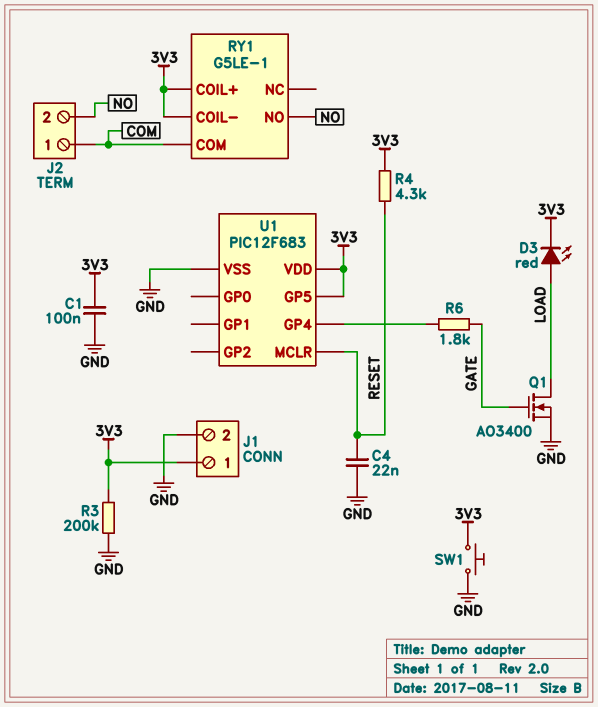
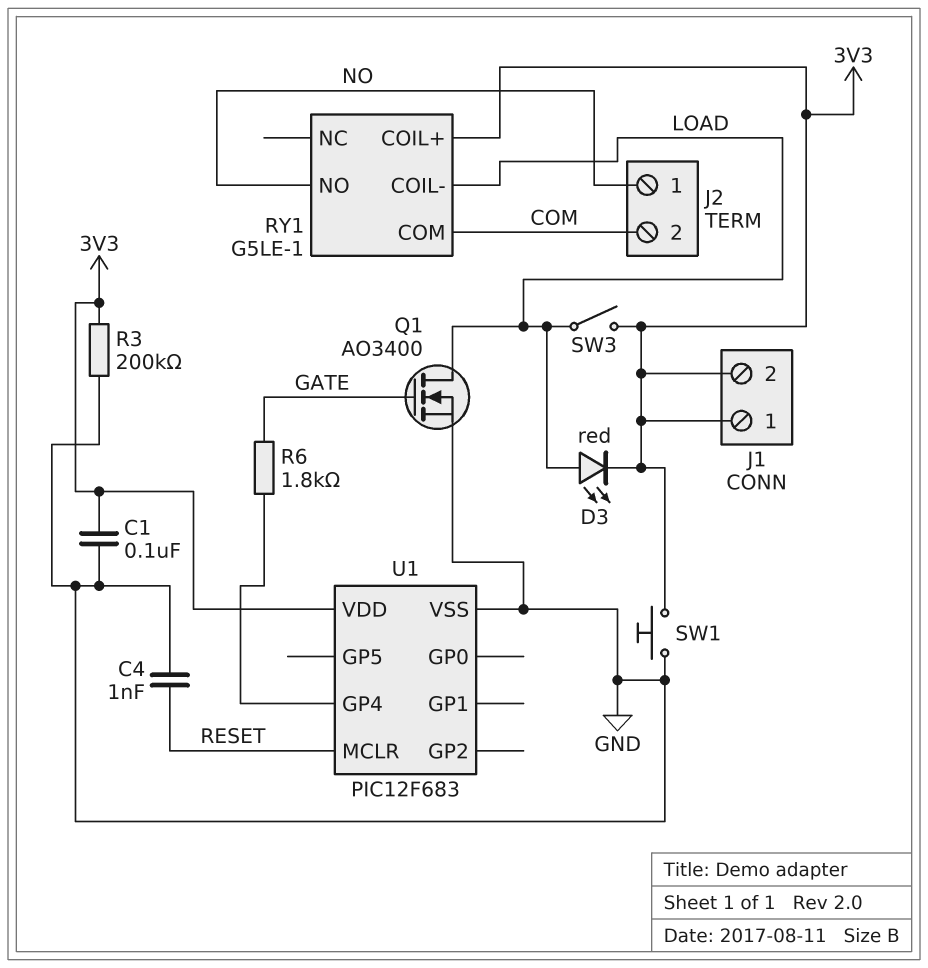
C4: 22nF (GND, RESET) -> 1nF (GND, RESET)
J1 pin 2: GND -> 3V3
J2 pin 1: COM -> NO
J2 pin 2: NO -> COM
R4: 4.3k (3V3, RESET) -> none
RY1 pin COIL-: 3V3 -> LOAD
SW3: none -> switch (3V3, LOAD)
U1 pin GP5: 3V3 -> none

